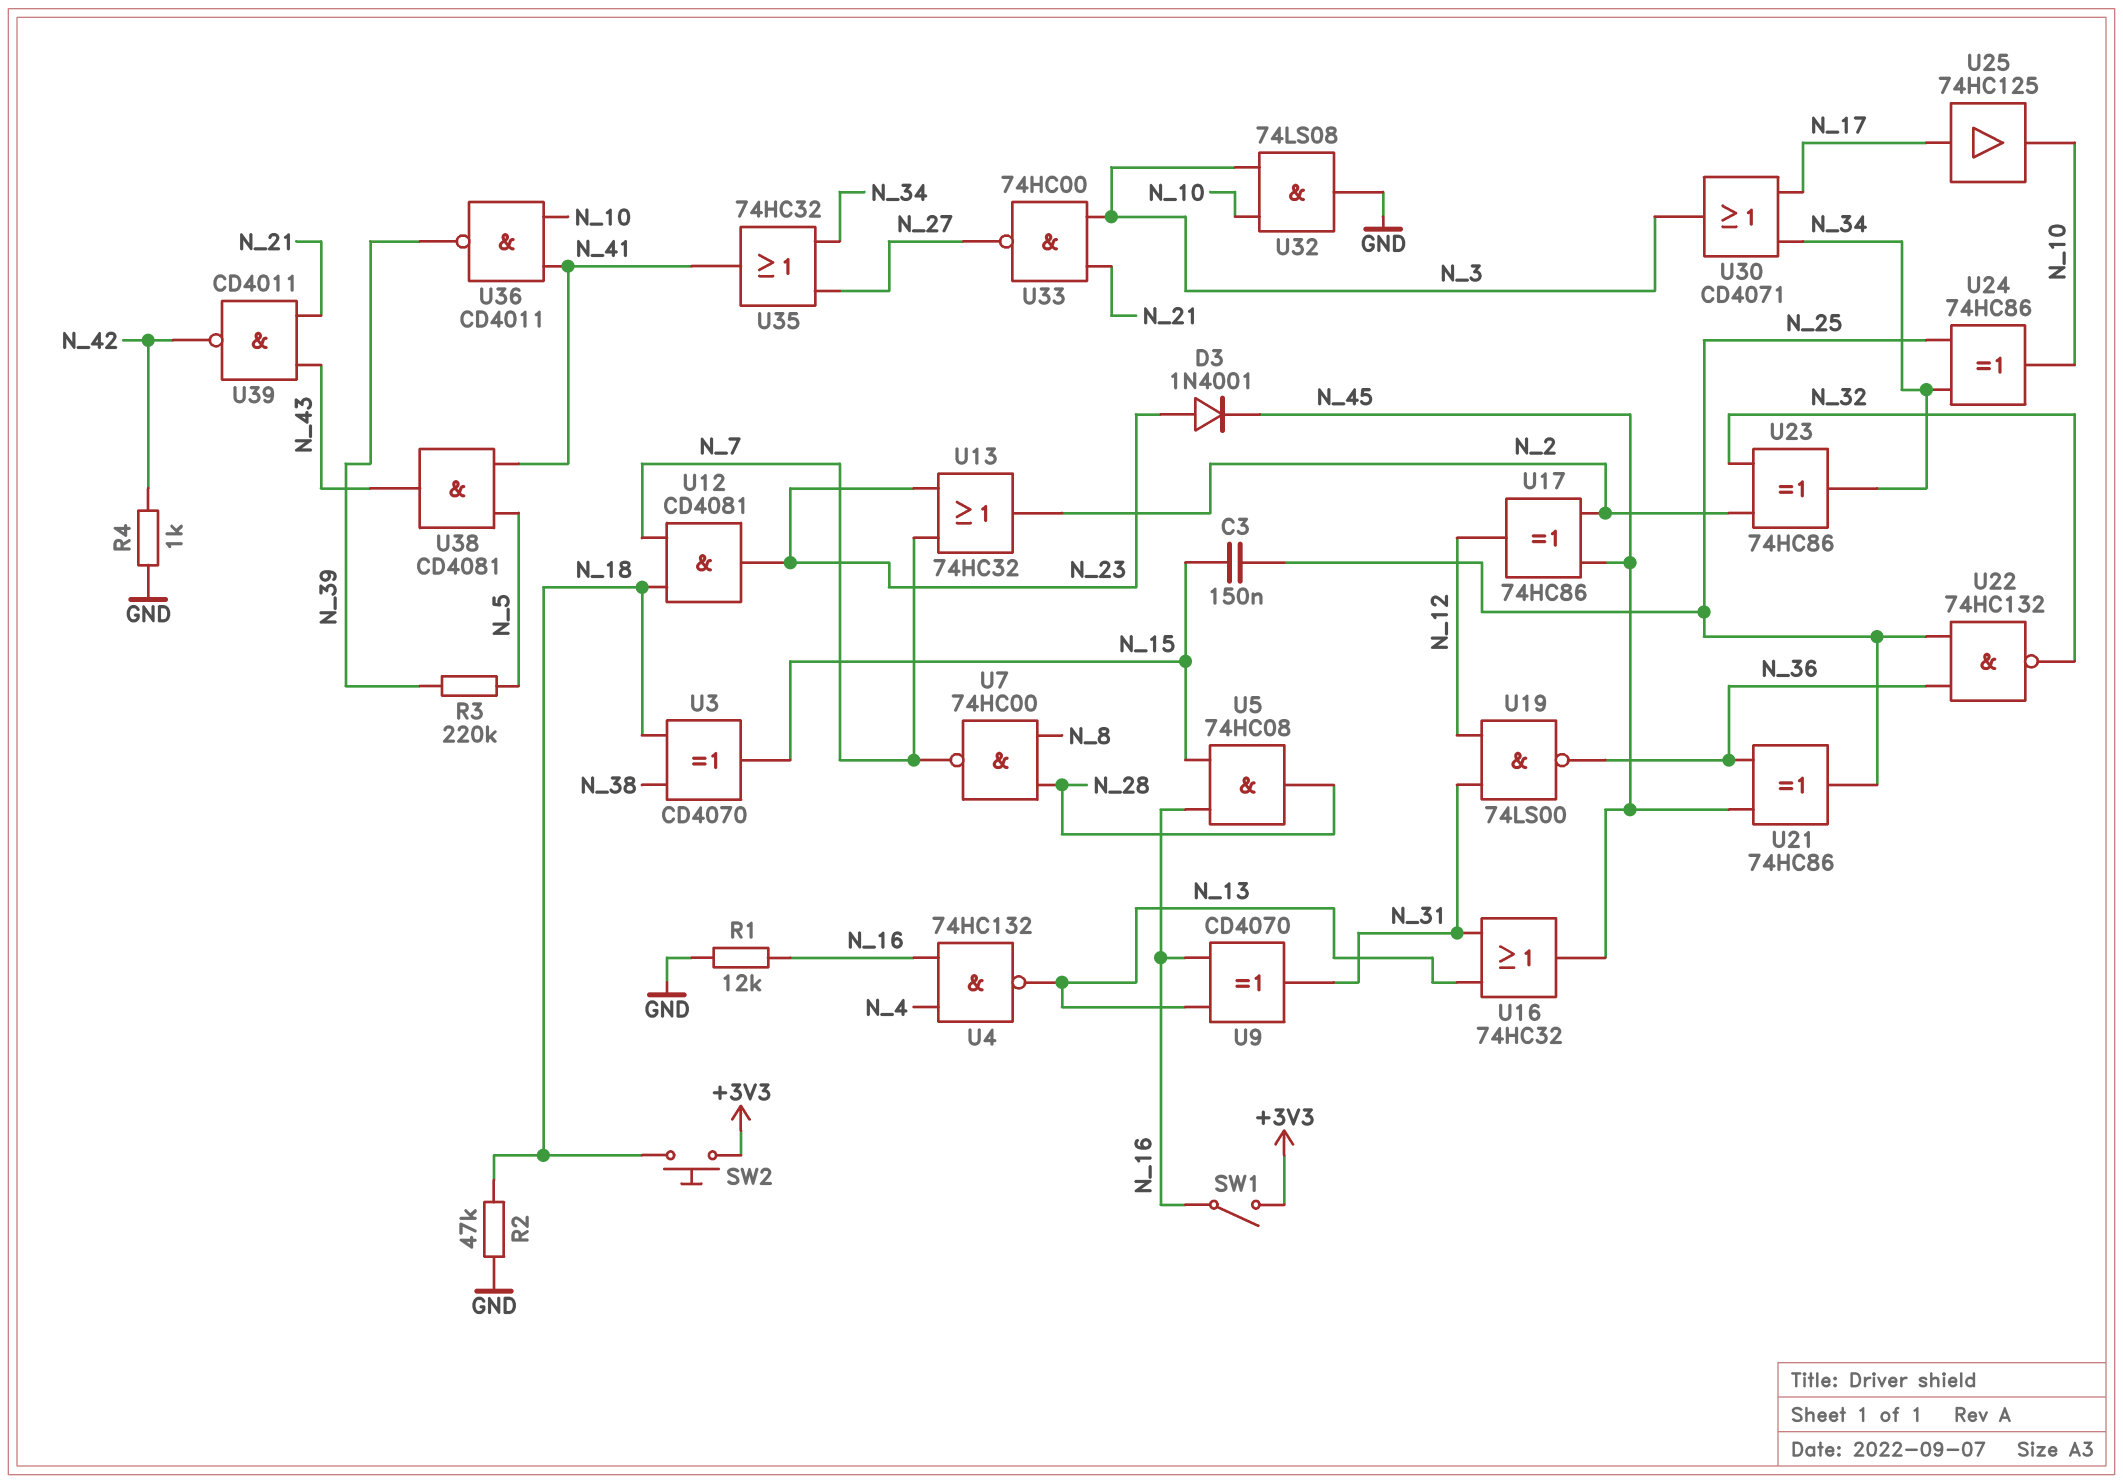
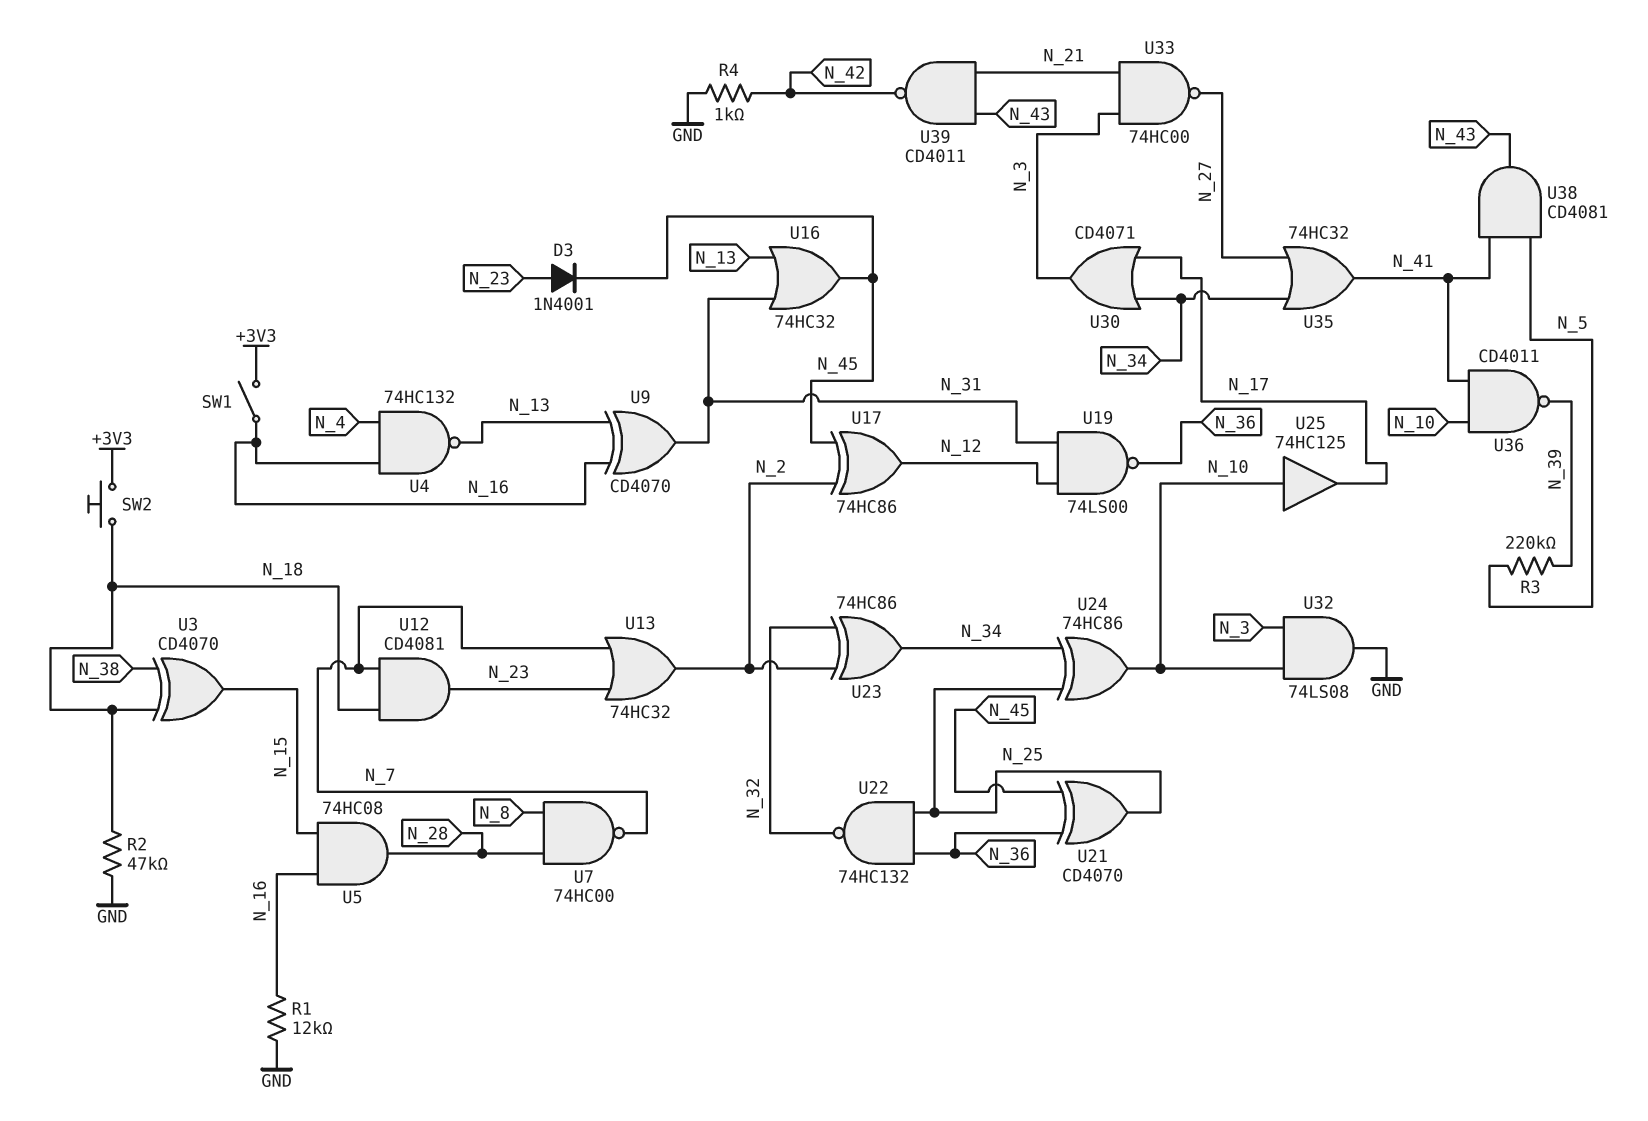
C3: 150nF (N_15, N_25) -> none
U21: XOR 74HC86 (in N_36, in N_45, out N_25) -> XOR CD4070 (in N_36, in N_45, out N_25)
U25: buffer 74HC125 (in N_17, out N_10) -> buffer 74HC125 (in N_10, out N_17)

